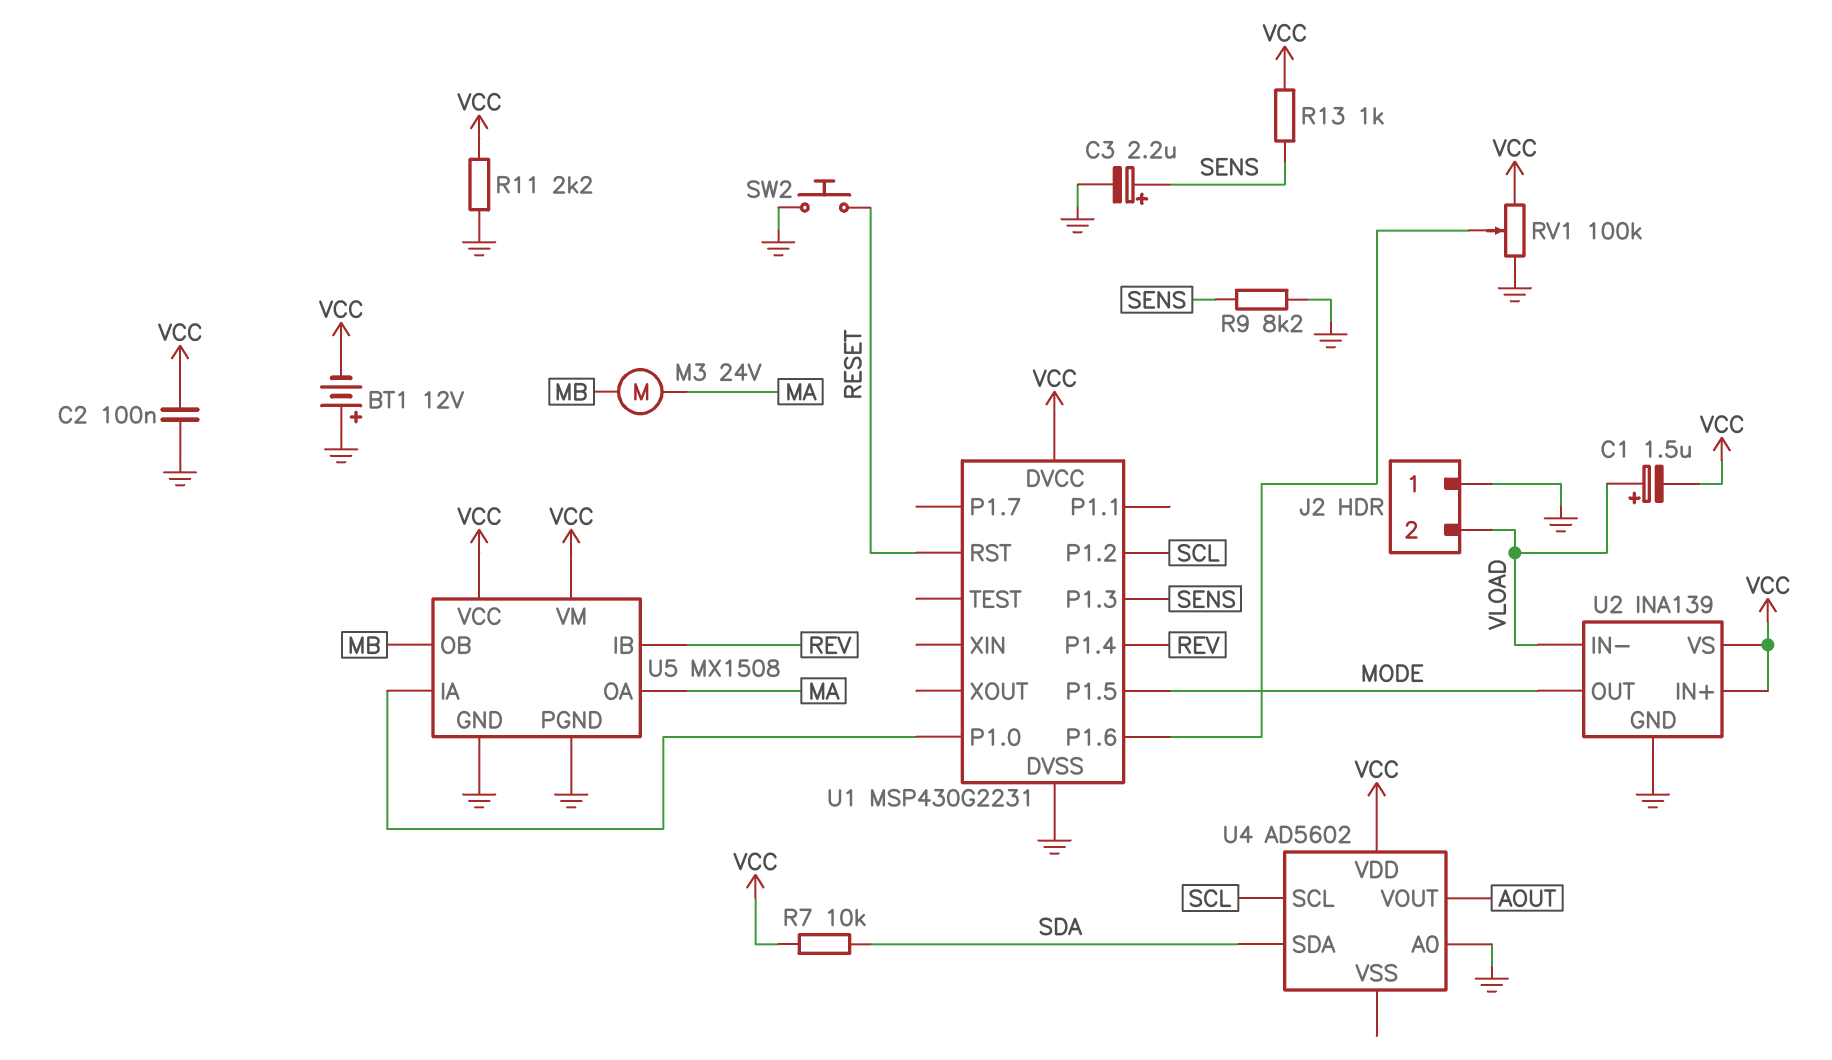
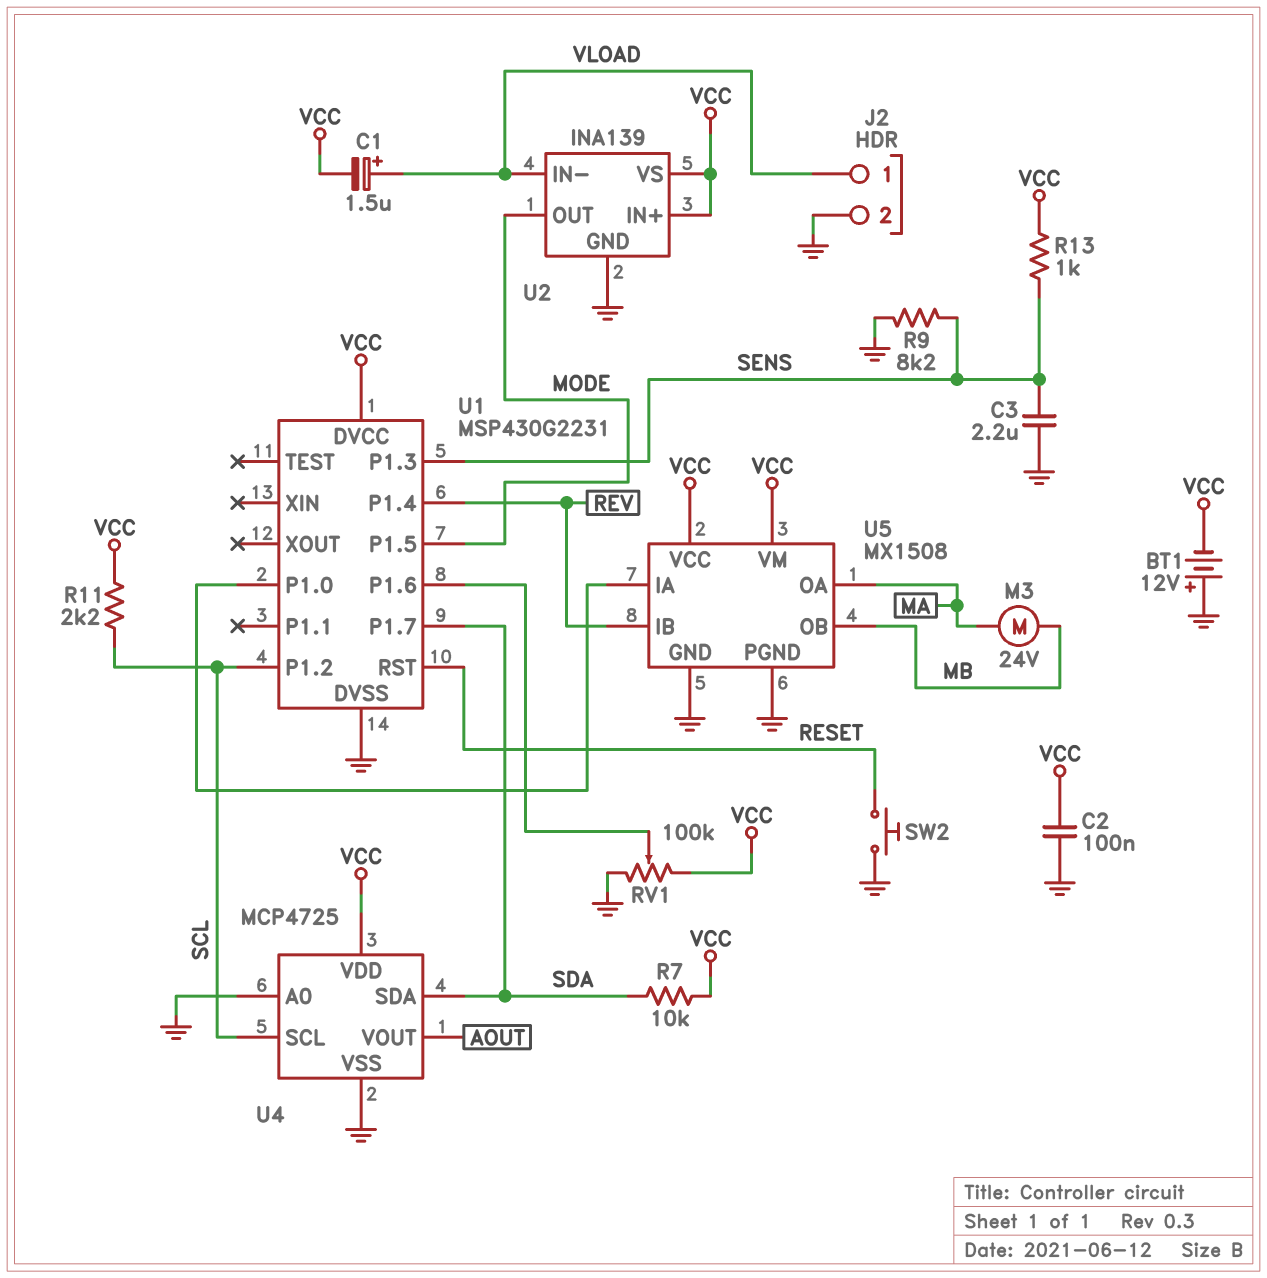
C3: 2.2uF (plus SENS, minus GND) -> 2.2uF (GND, SENS)
J2 pin 1: GND -> VLOAD
J2 pin 2: VLOAD -> GND
R11: 2.2k (GND, VCC) -> 2.2k (SCL, VCC)
U1 pin P1.7: none -> SDA
U4: AD5602 -> MCP4725
U4 pin VSS: none -> GND

